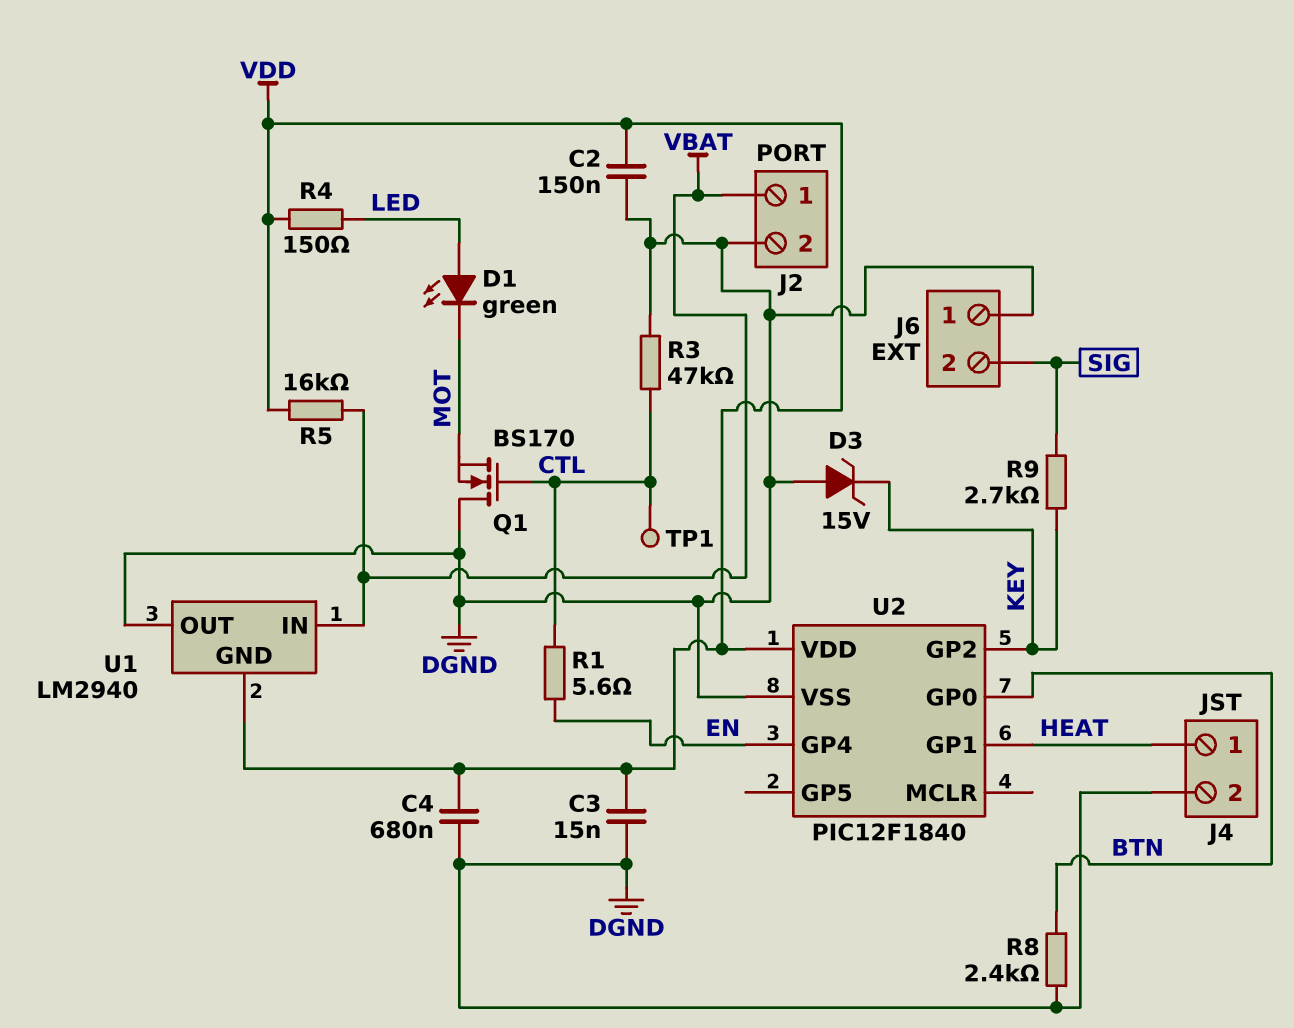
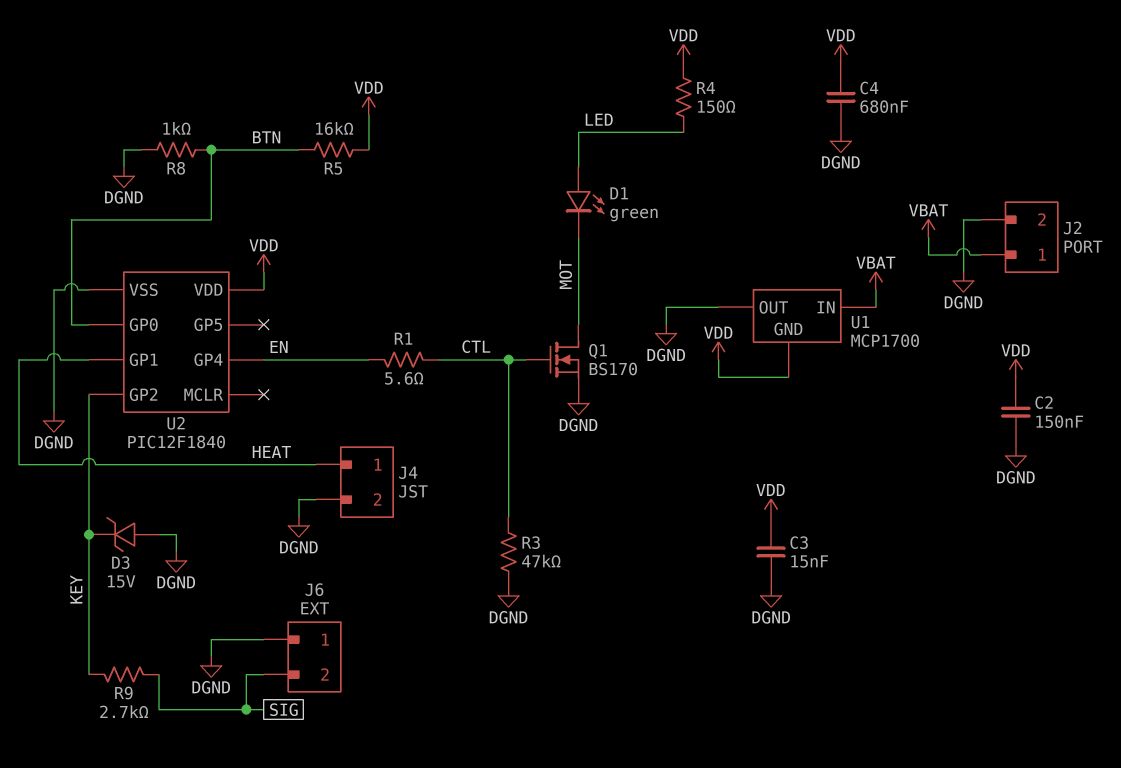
Q1: NMOS BS170 (G CTL, D DGND, S MOT) -> NMOS BS170 (G CTL, D MOT, S DGND)
R5: 16k (VBAT, VDD) -> 16k (BTN, VDD)
R8: 2.4k (BTN, DGND) -> 1k (BTN, DGND)
TP1: test point (CTL) -> none
U1: LM2940 -> MCP1700

